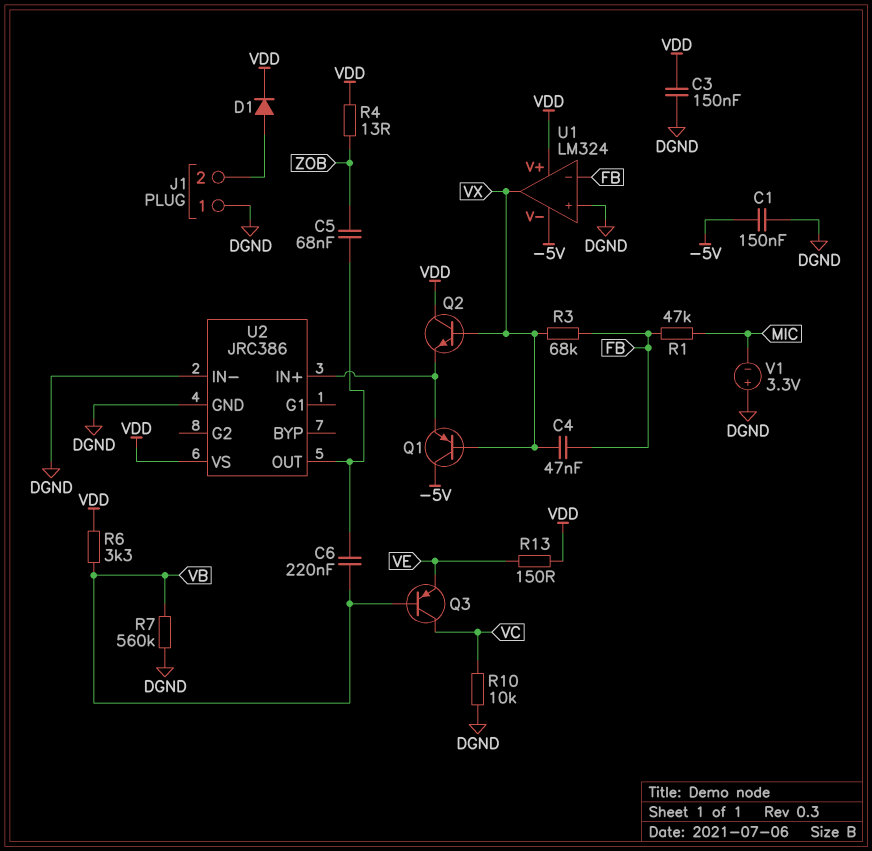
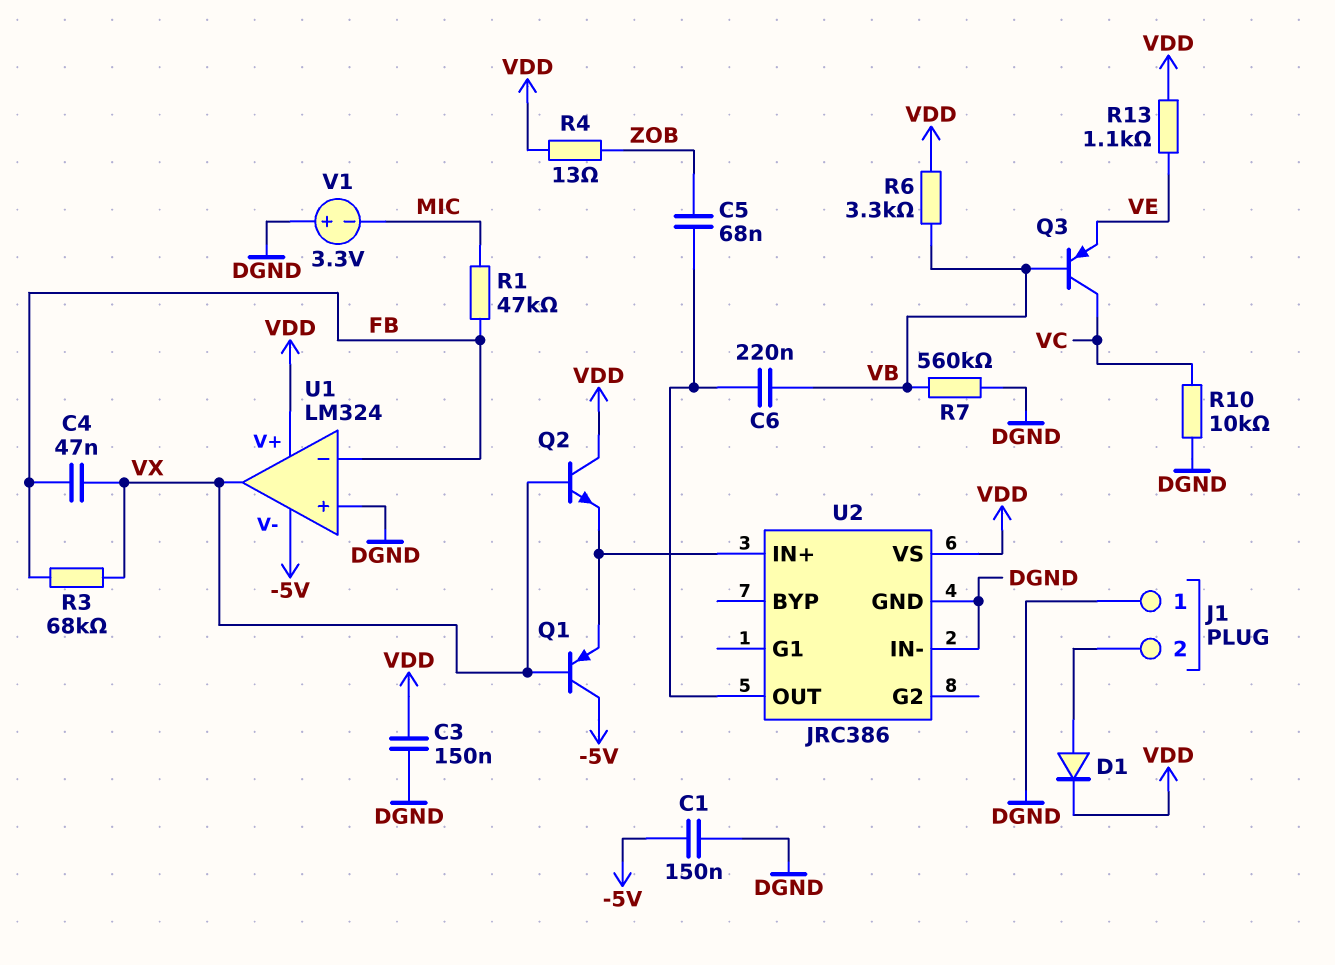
R13: 150 (VDD, VE) -> 1.1k (VDD, VE)

